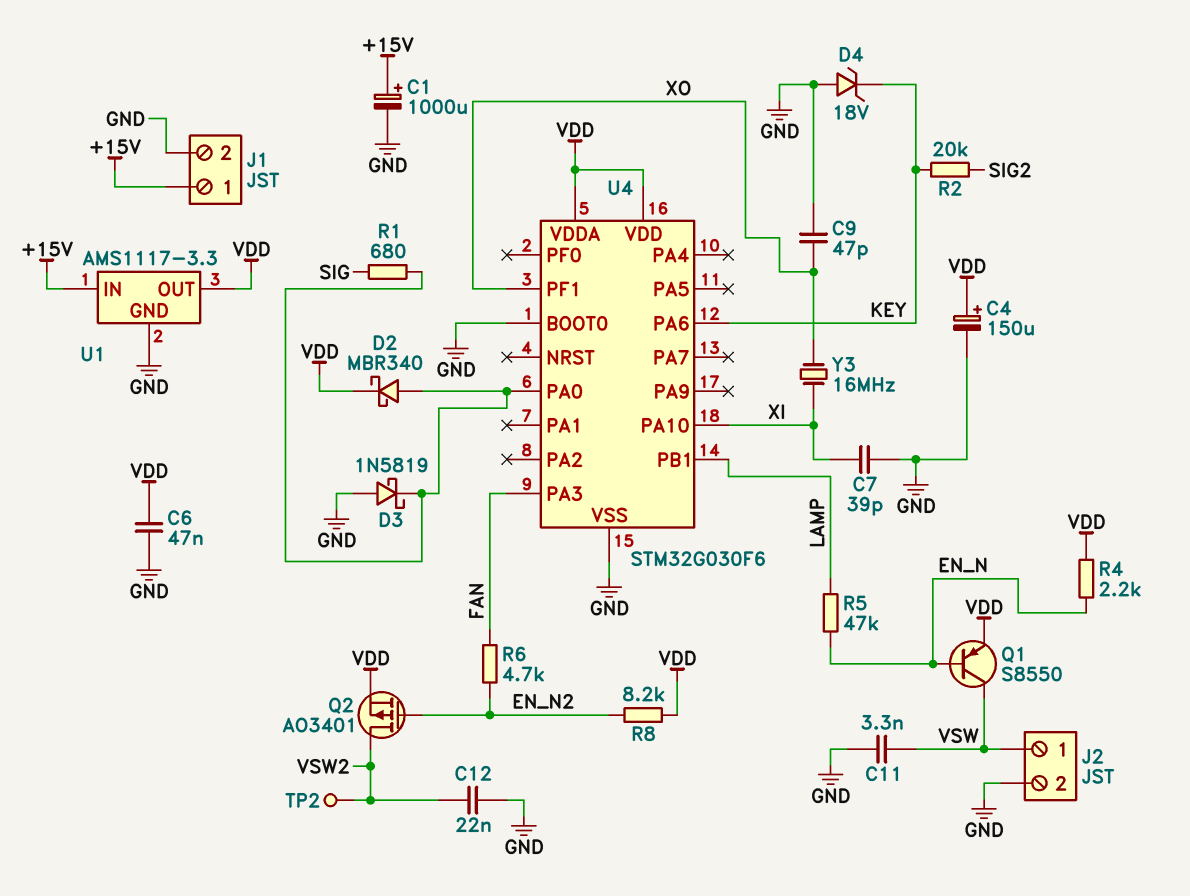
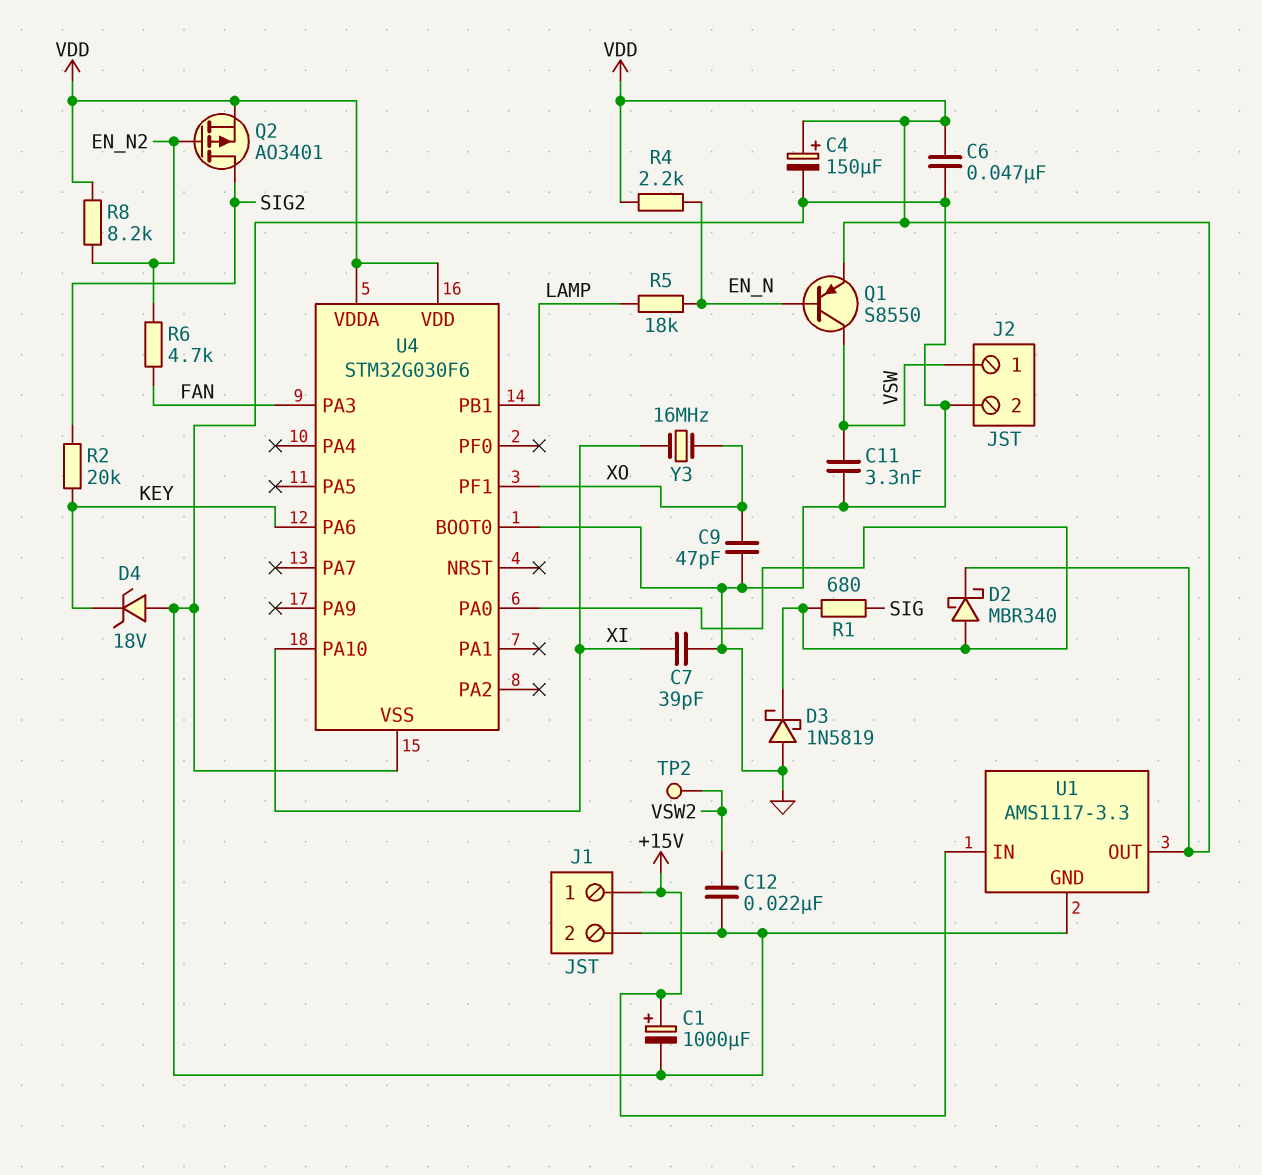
Q2: PMOS AO3401 (G EN_N2, D VSW2, S VDD) -> PMOS AO3401 (G EN_N2, D SIG2, S VDD)
R5: 47k (EN_N, LAMP) -> 18k (EN_N, LAMP)

